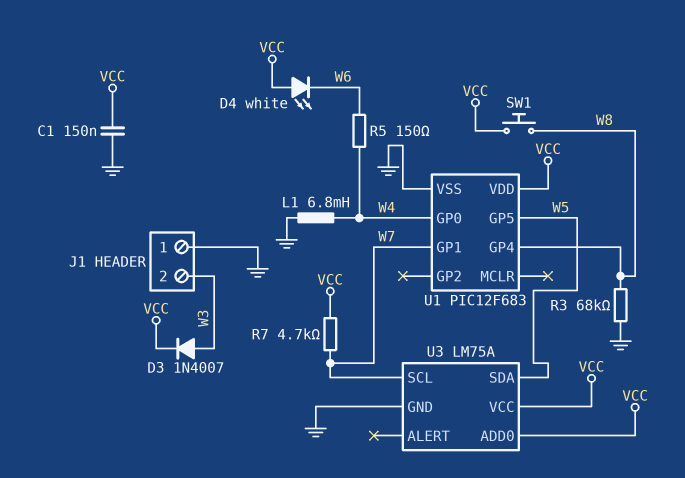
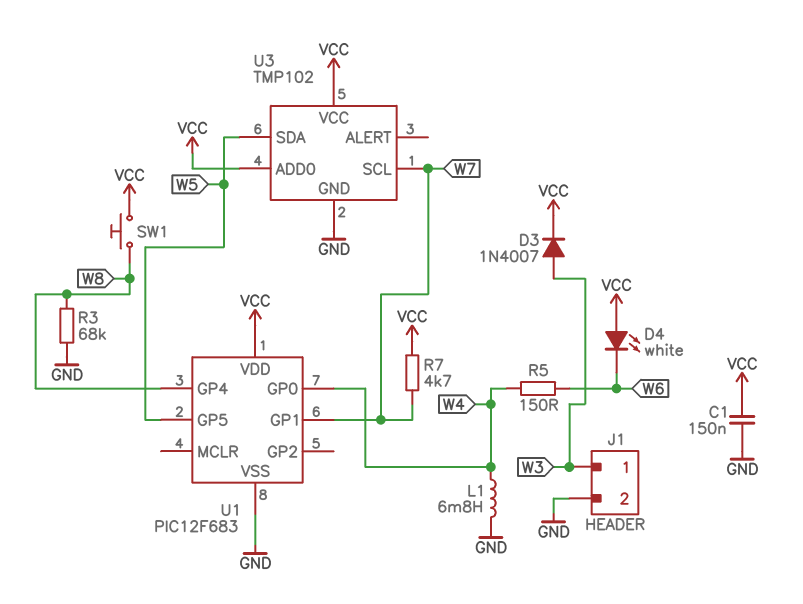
J1 pin 1: GND -> W3
J1 pin 2: W3 -> GND
U3: LM75A -> TMP102

